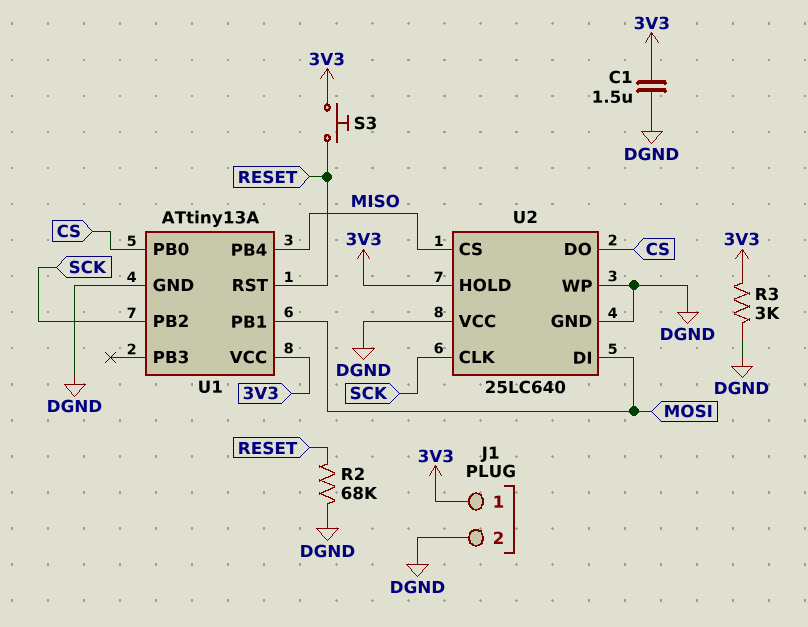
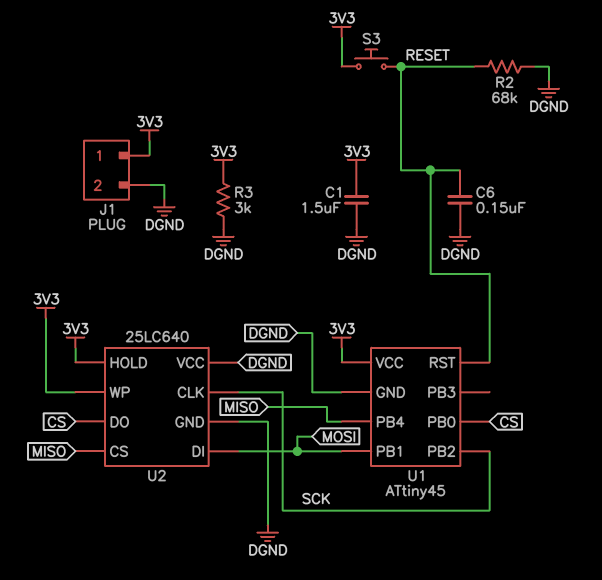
C6: none -> 150nF (DGND, RESET)
U1: ATtiny13A -> ATtiny45
U2 pin WP: DGND -> 3V3

